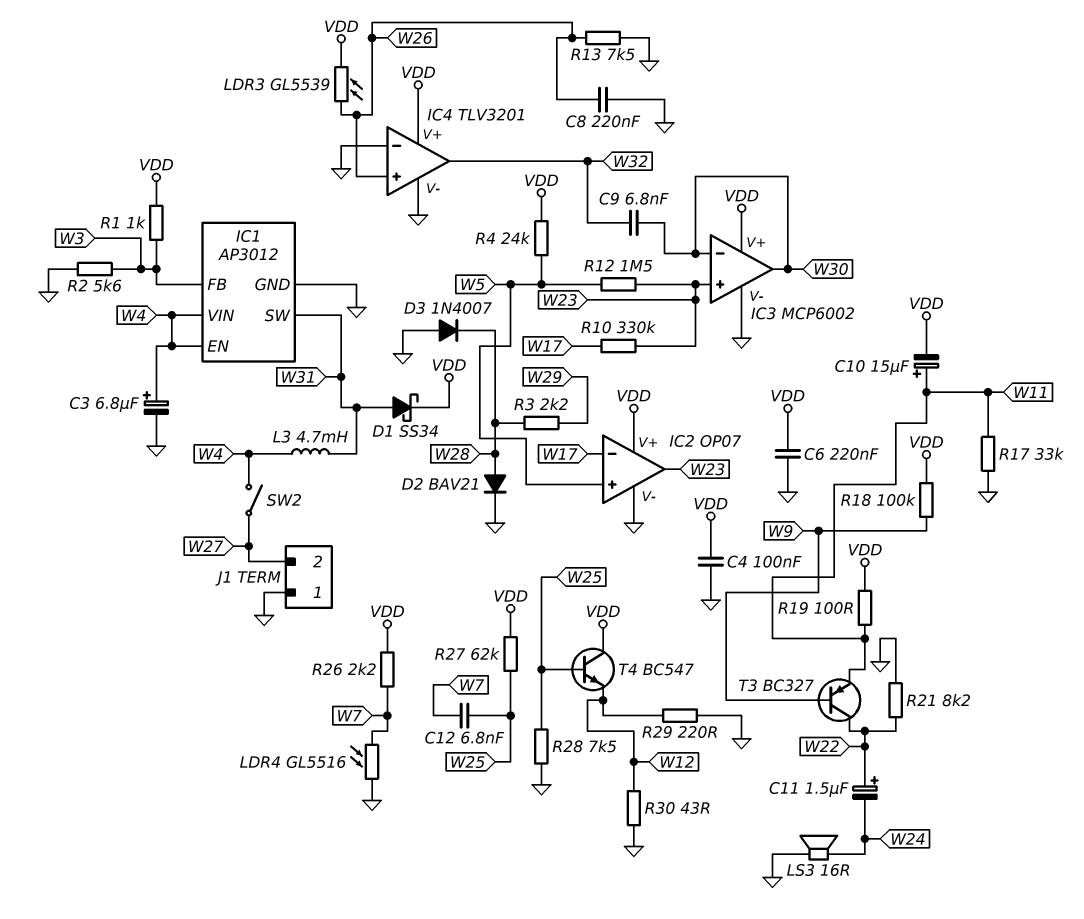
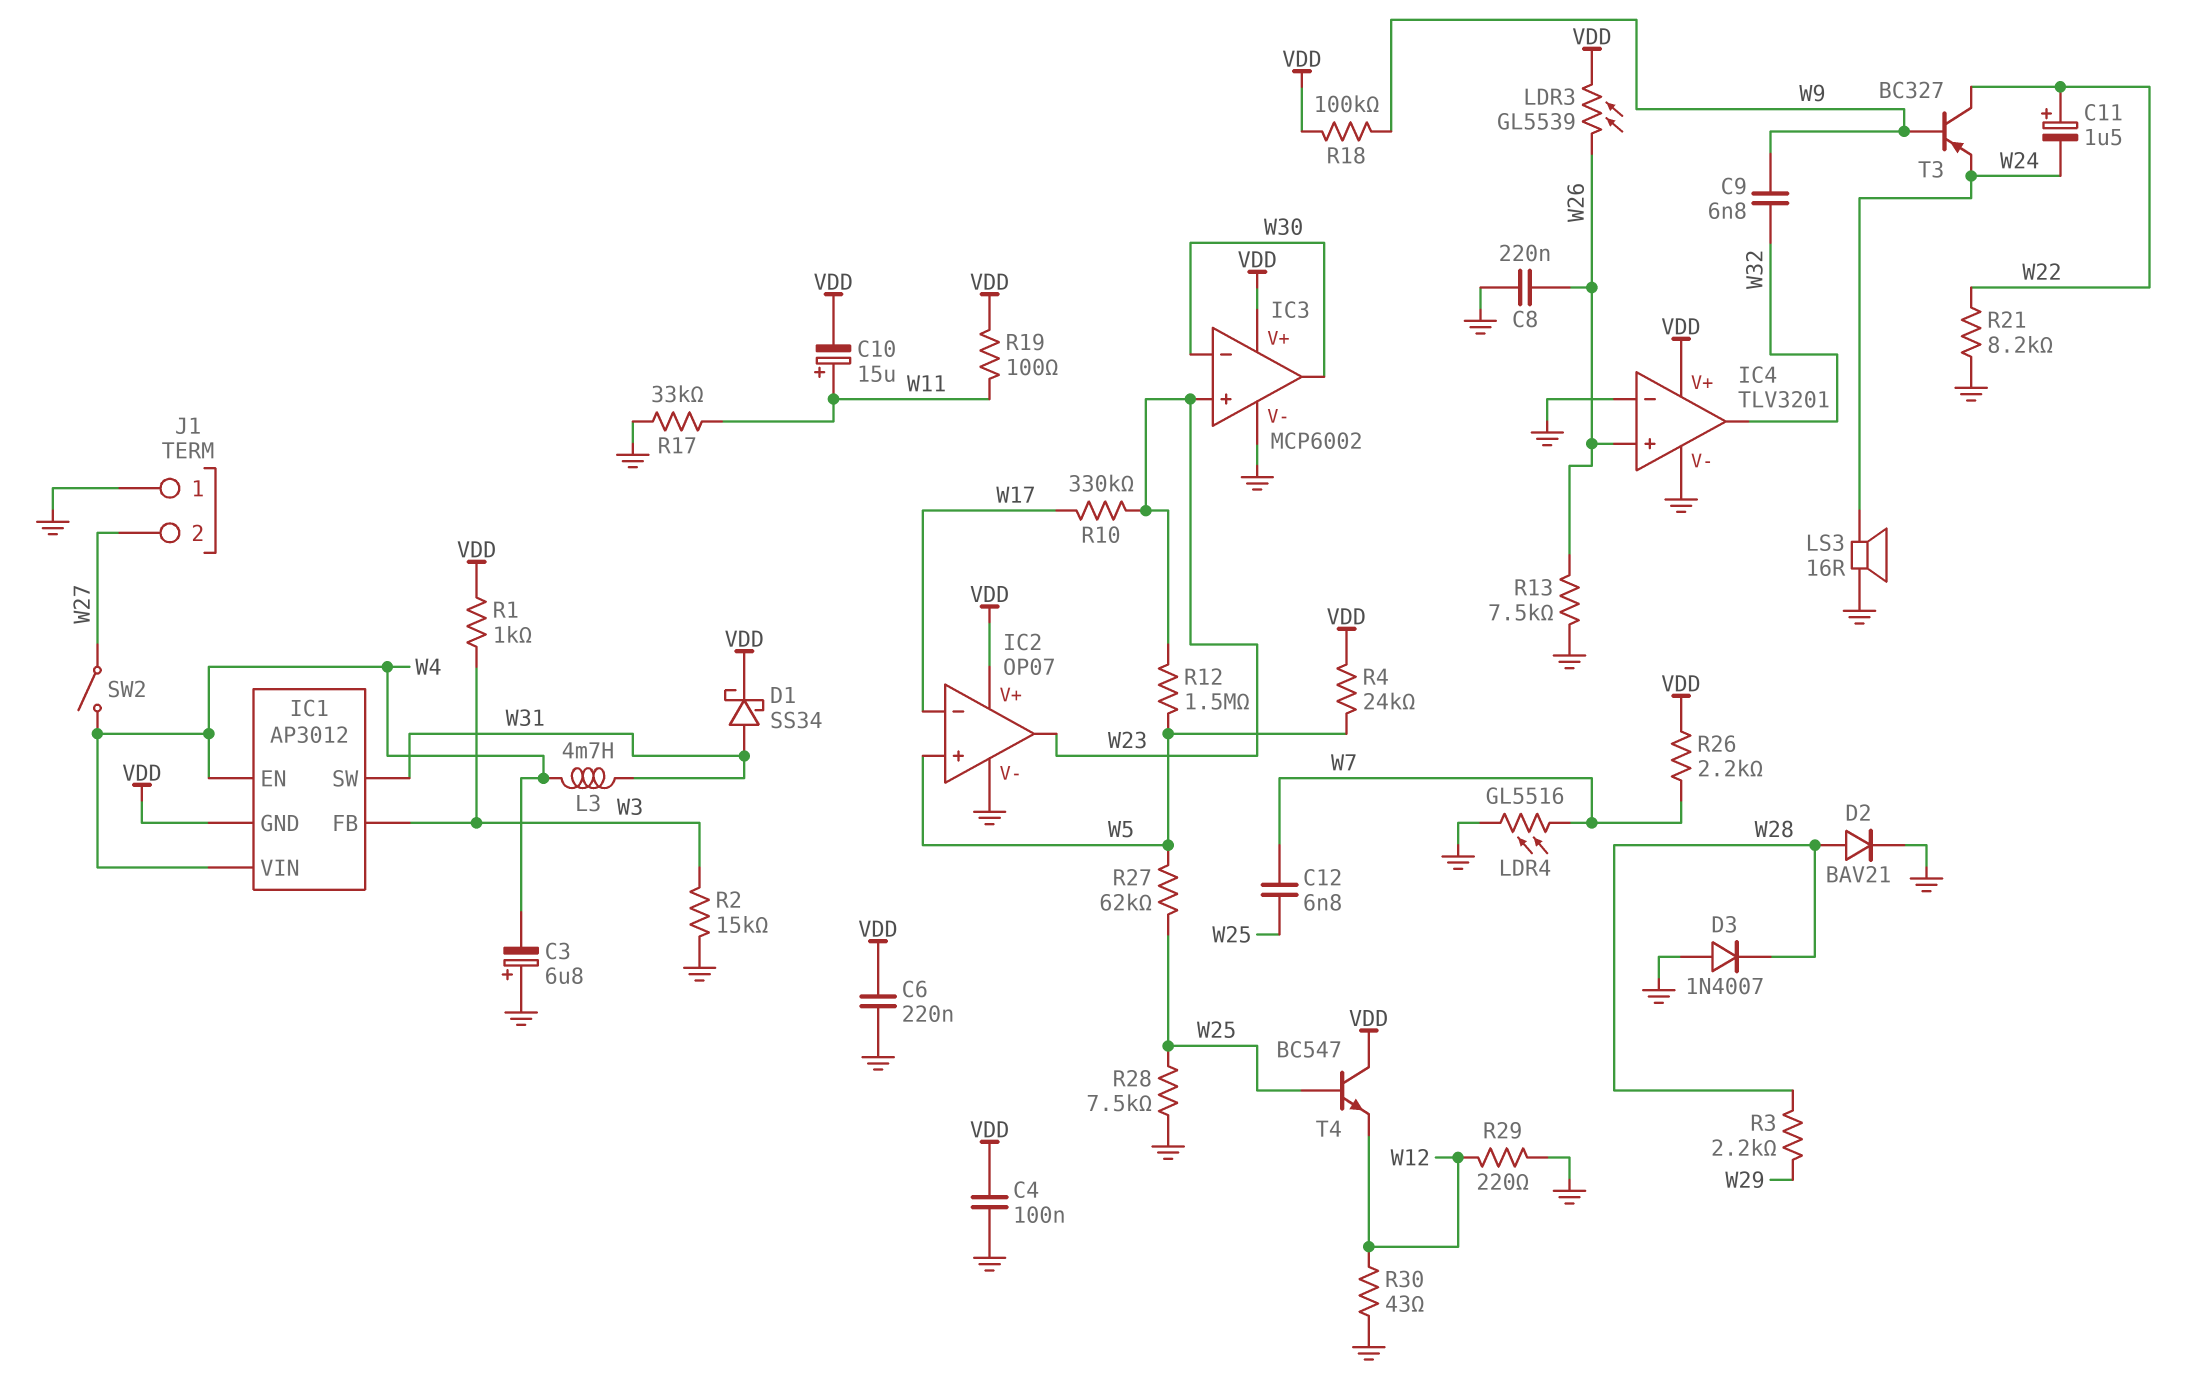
C3: 6.8uF (plus W4, minus GND) -> 6.8uF (plus GND, minus W4)
C9: 6.8nF (W30, W32) -> 6.8nF (W9, W32)
IC1 pin GND: GND -> VDD
R2: 5.6k (GND, W3) -> 15k (GND, W3)
R27: 62k (VDD, W25) -> 62k (W5, W25)
T3: PNP BC327 (B W9, C W22, E W11) -> PNP BC327 (B W9, C W22, E W24)

